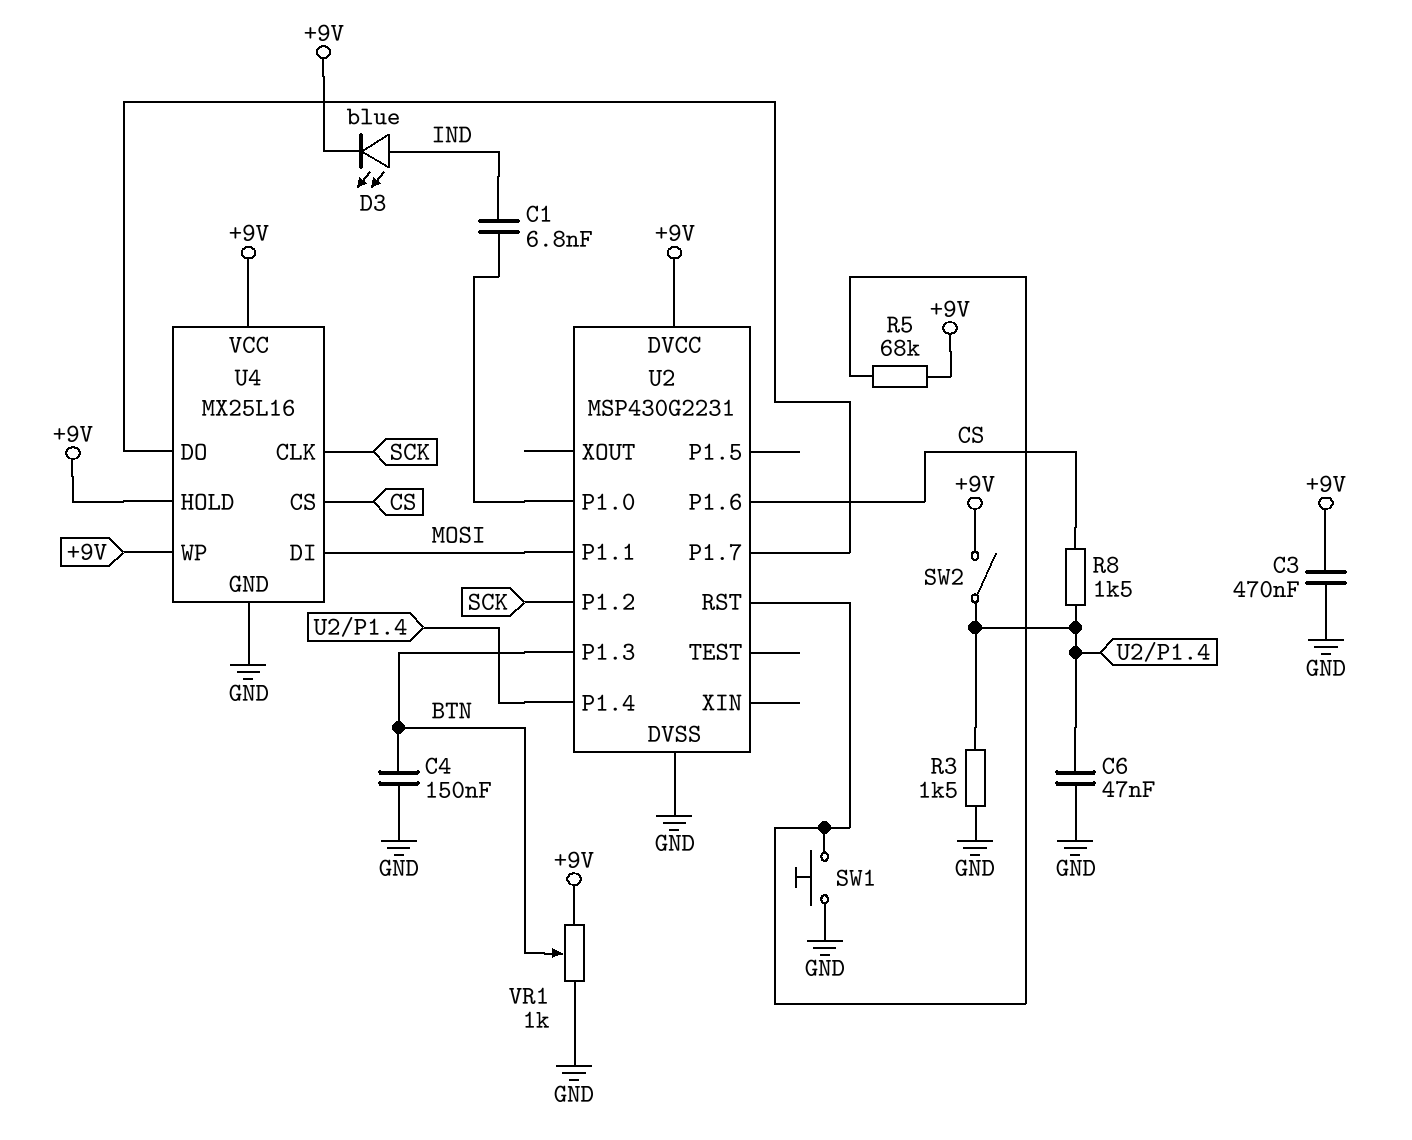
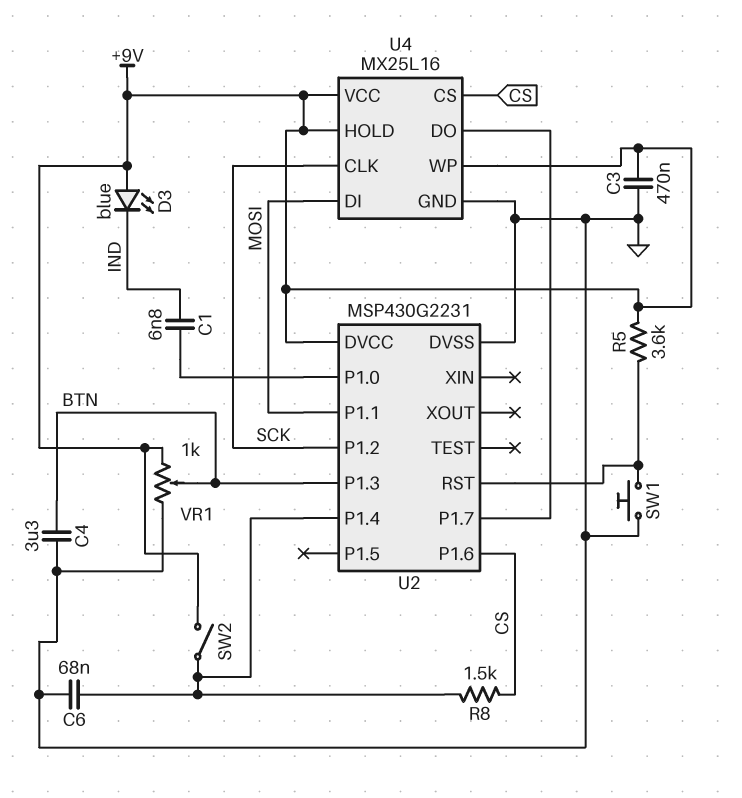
C4: 150nF (BTN, GND) -> 3.3uF (BTN, GND)
C6: 47nF (GND, U2/P1.4) -> 68nF (GND, U2/P1.4)
D3: LED blue (A IND, K +9V) -> LED blue (A +9V, K IND)
R3: 1.5k (GND, U2/P1.4) -> none
R5: 68k (+9V, U2/RST) -> 3.6k (+9V, U2/RST)

